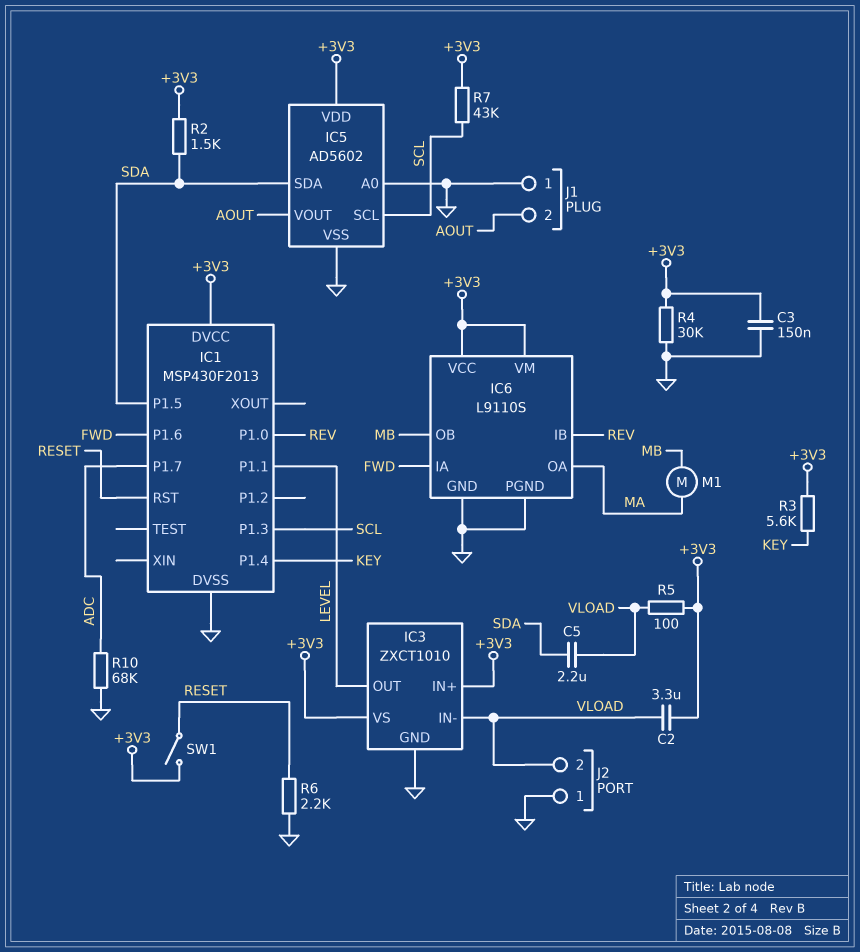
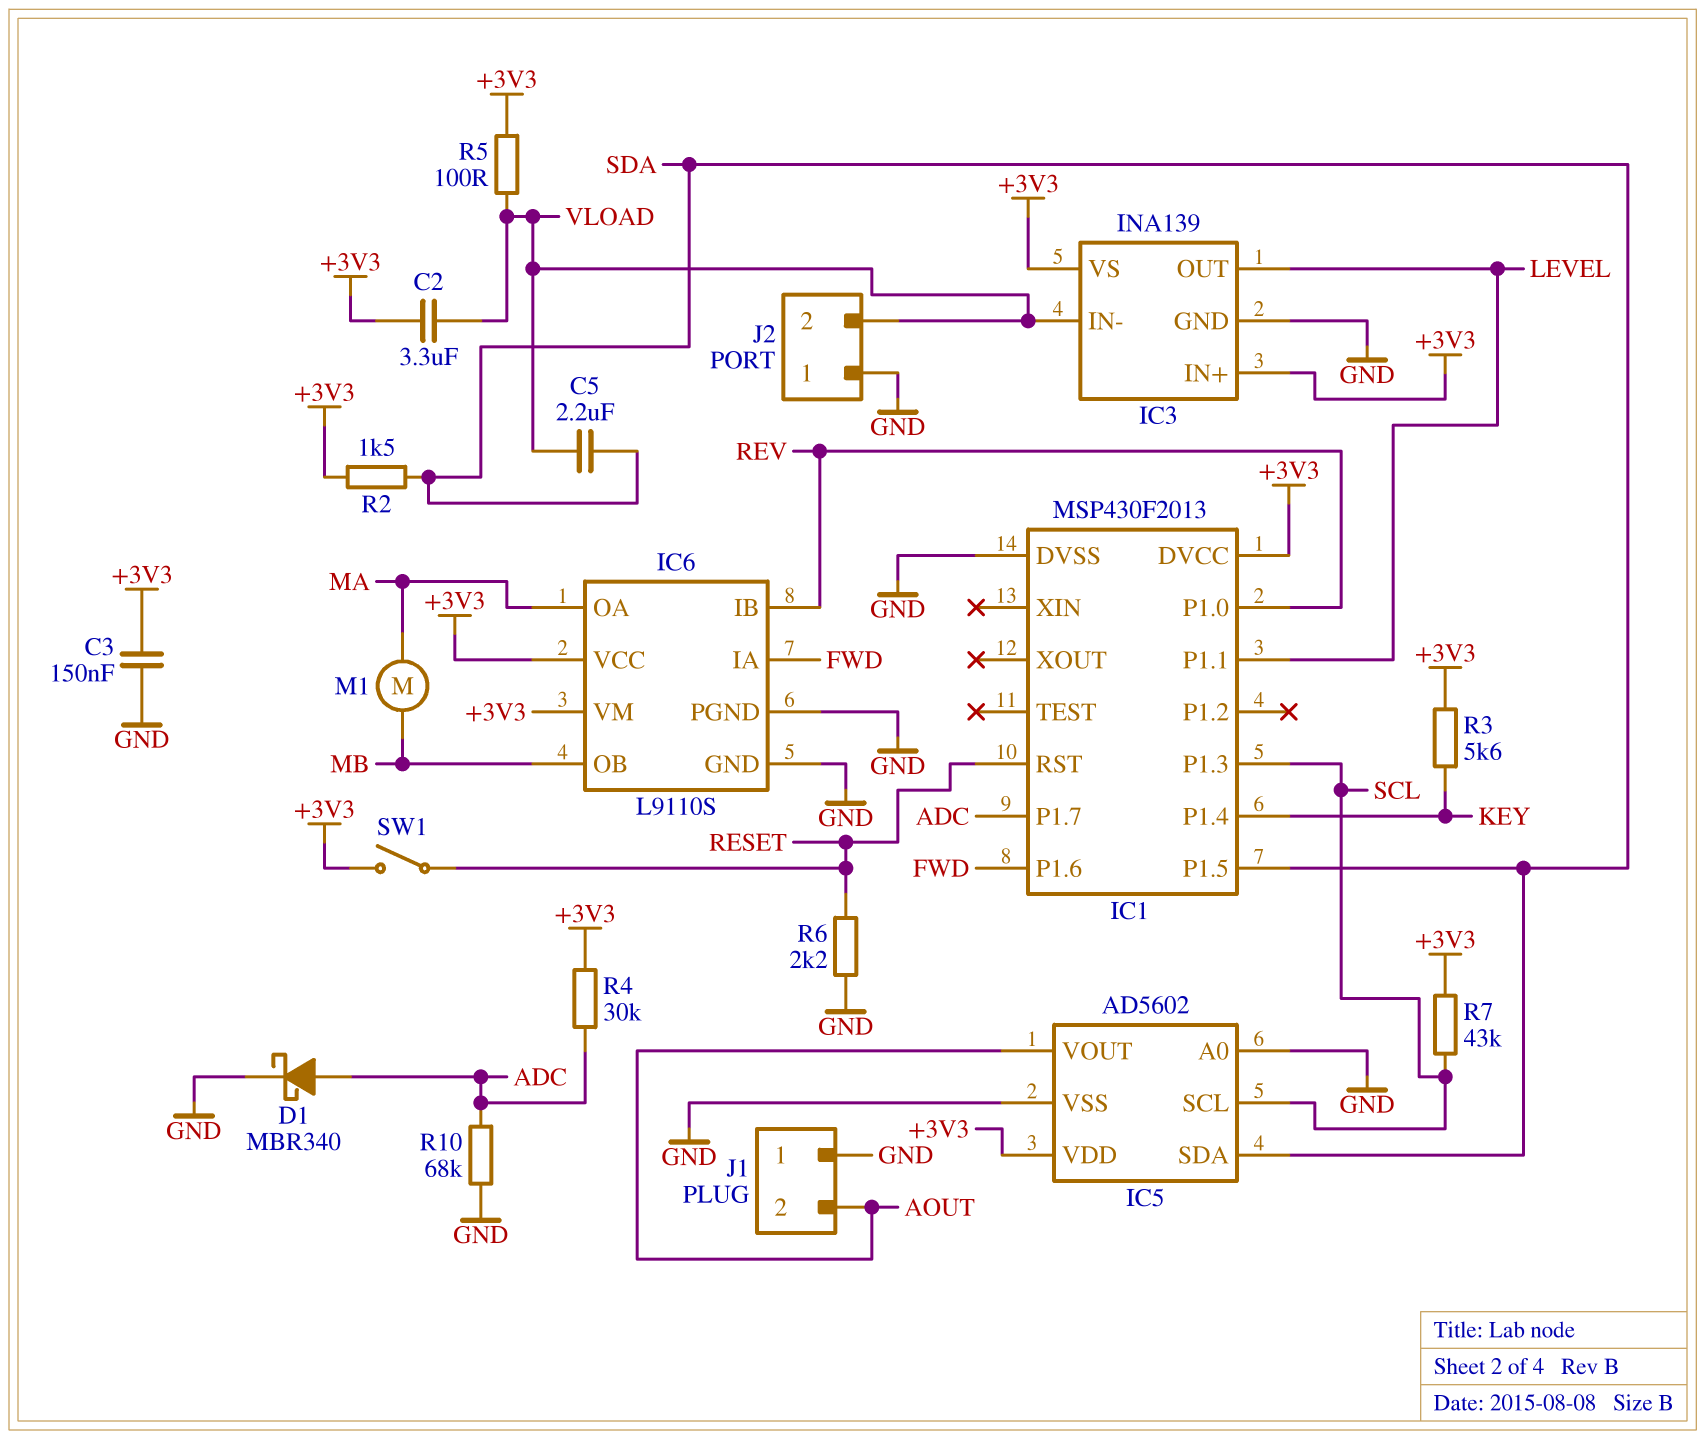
D1: none -> schottky MBR340 (A ADC, K GND)
IC3: ZXCT1010 -> INA139
R4: 30k (+3V3, GND) -> 30k (+3V3, ADC)

